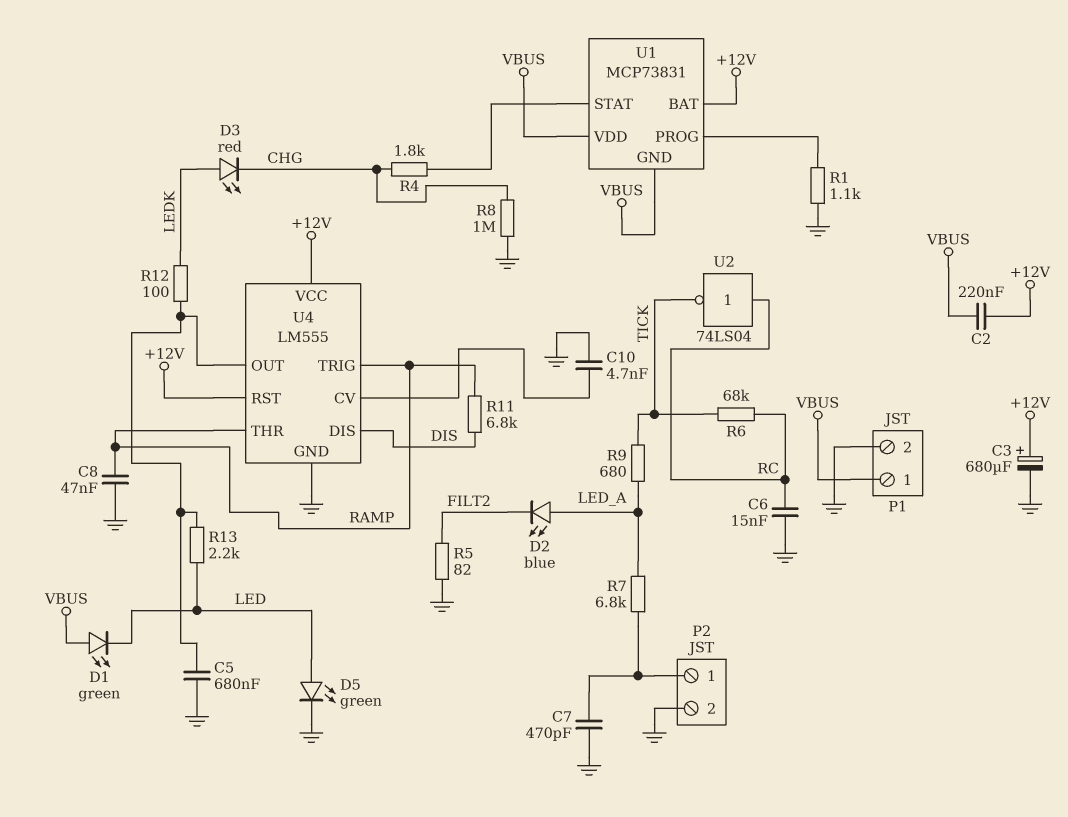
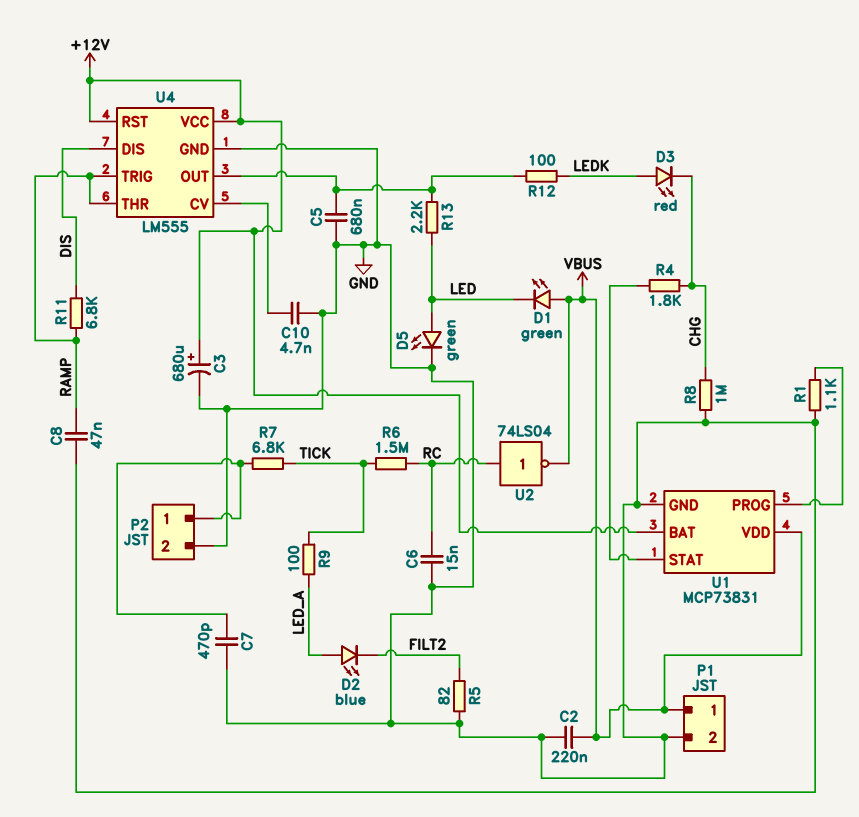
C2: 220nF (+12V, VBUS) -> 220nF (GND, VBUS)
R6: 68k (RC, TICK) -> 1.5M (RC, TICK)
R7: 6.8k (LED_A, P2/1) -> 6.8k (P2/1, TICK)
R9: 680 (LED_A, TICK) -> 100 (LED_A, TICK)
U1 pin GND: VBUS -> GND
U2: NOT 74LS04 (in RC, out TICK) -> NOT 74LS04 (in RC, out VBUS)

